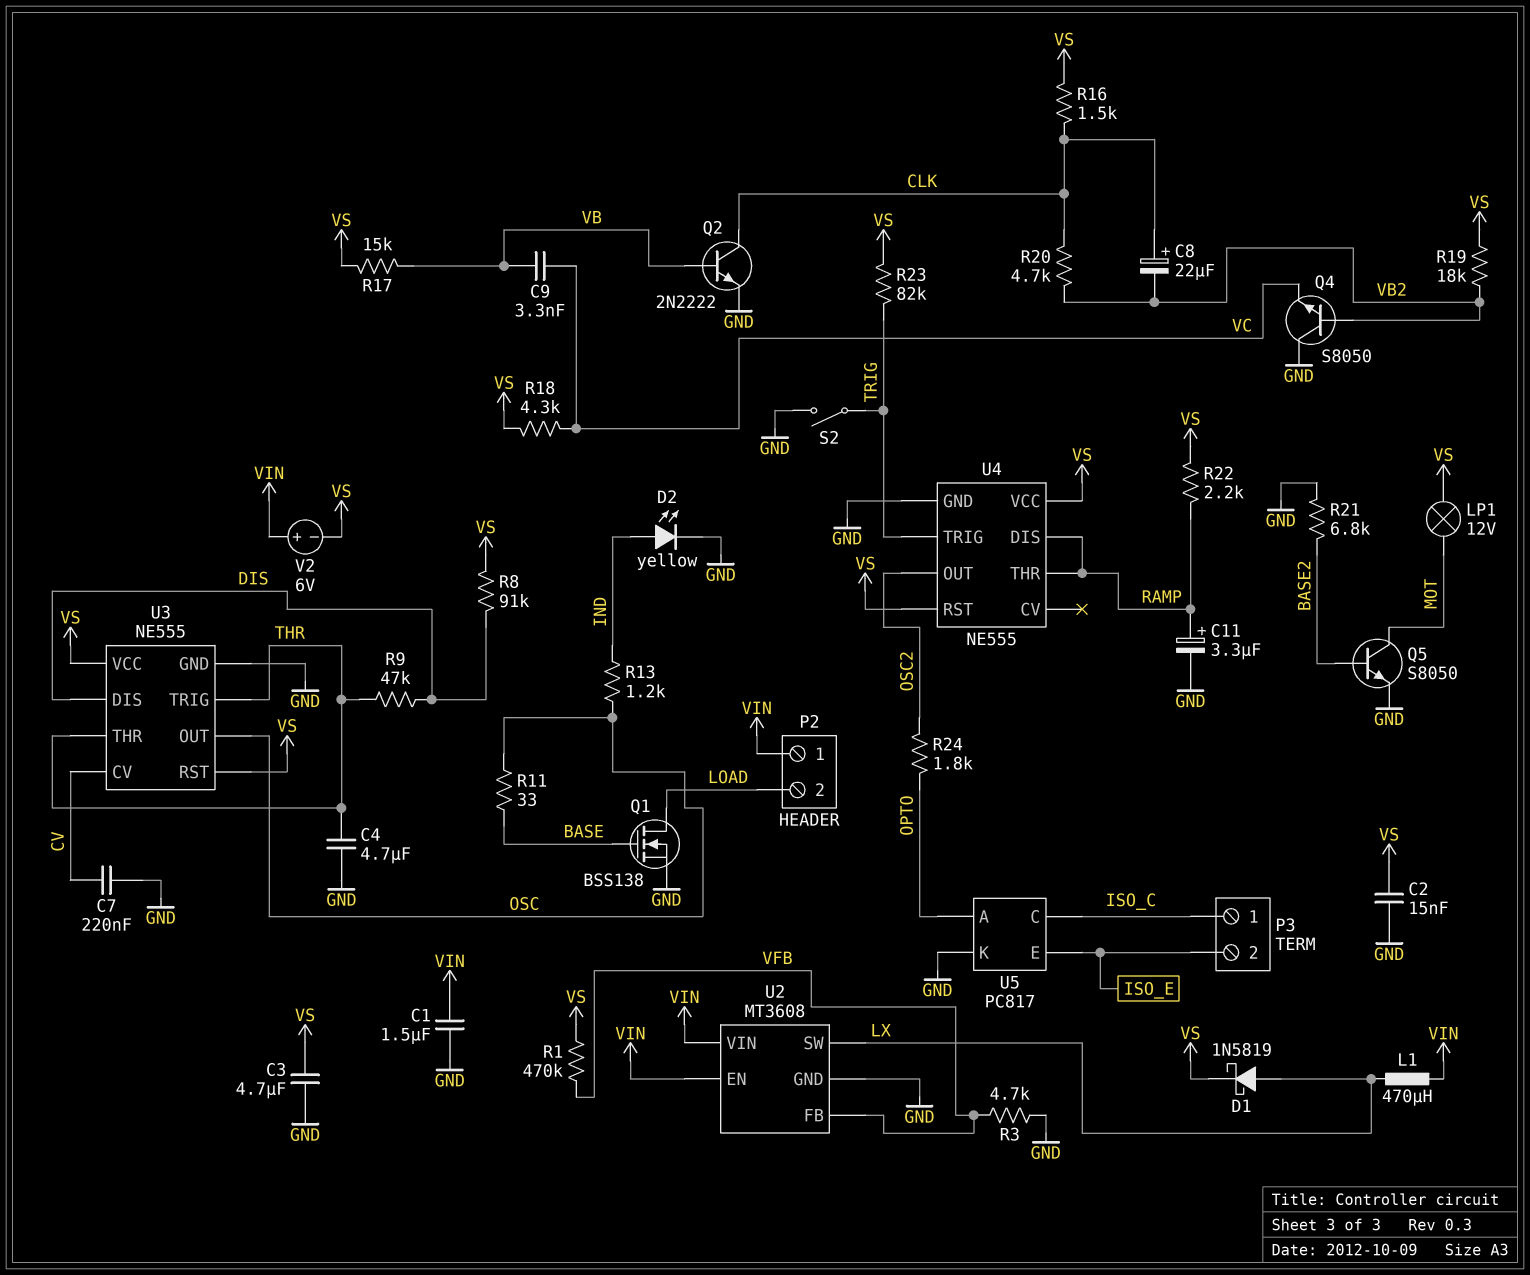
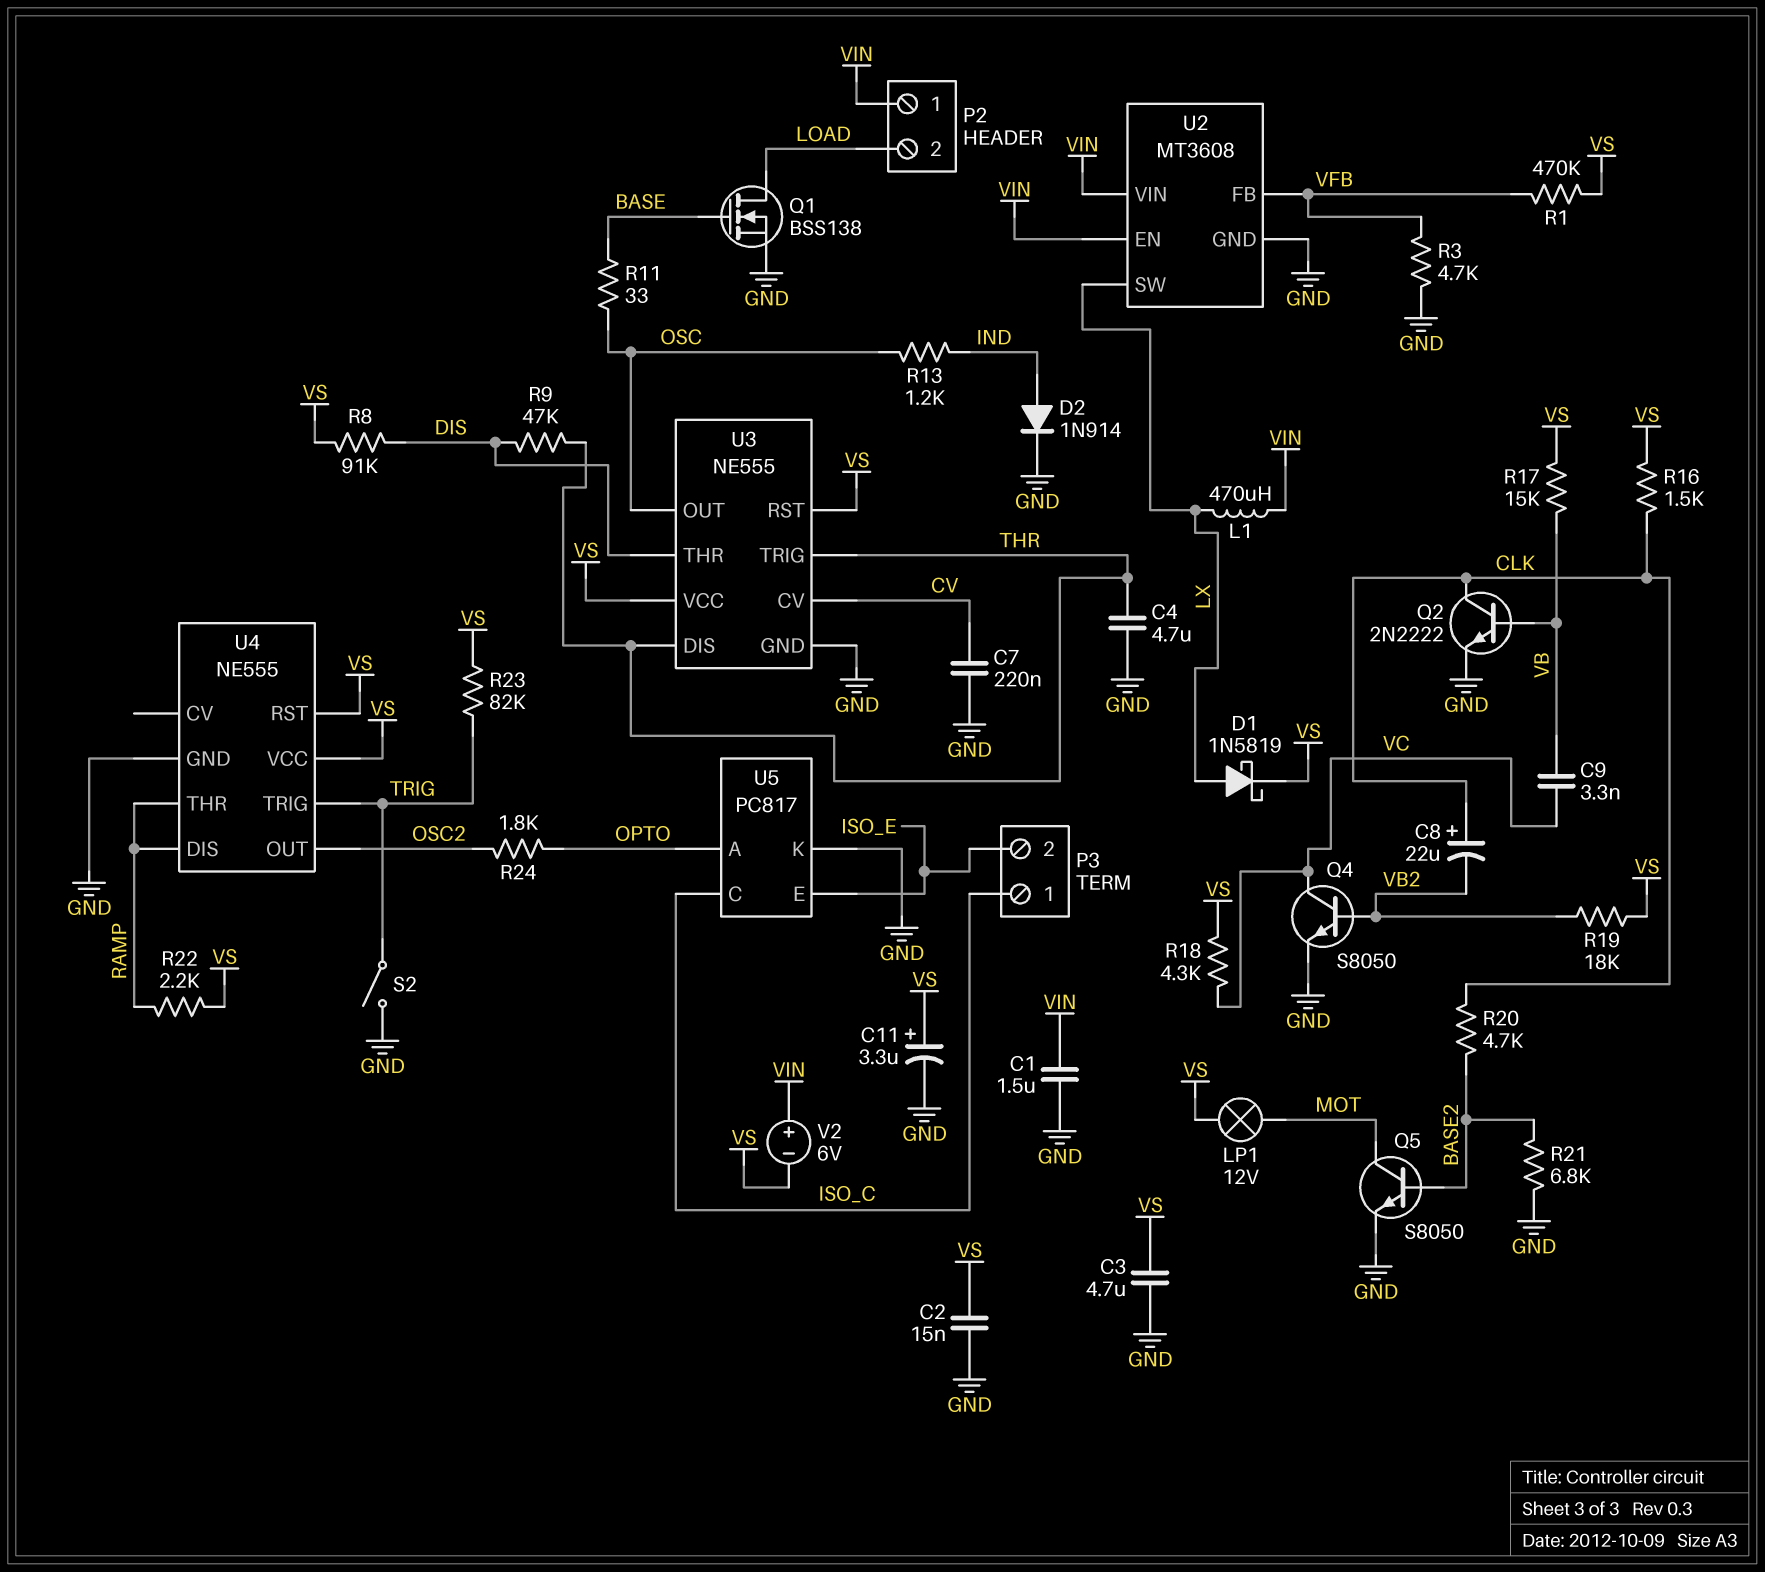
C11: 3.3uF (plus RAMP, minus GND) -> 3.3uF (plus VS, minus GND)
D2: LED yellow (A IND, K GND) -> diode 1N914 (A IND, K GND)
Q4: NPN S8050 (B VB2, C GND, E VC) -> NPN S8050 (B VB2, C VC, E GND)
R20: 4.7k (CLK, VB2) -> 4.7k (BASE2, CLK)
U3 pin DIS: DIS -> THR
U3 pin THR: THR -> DIS

